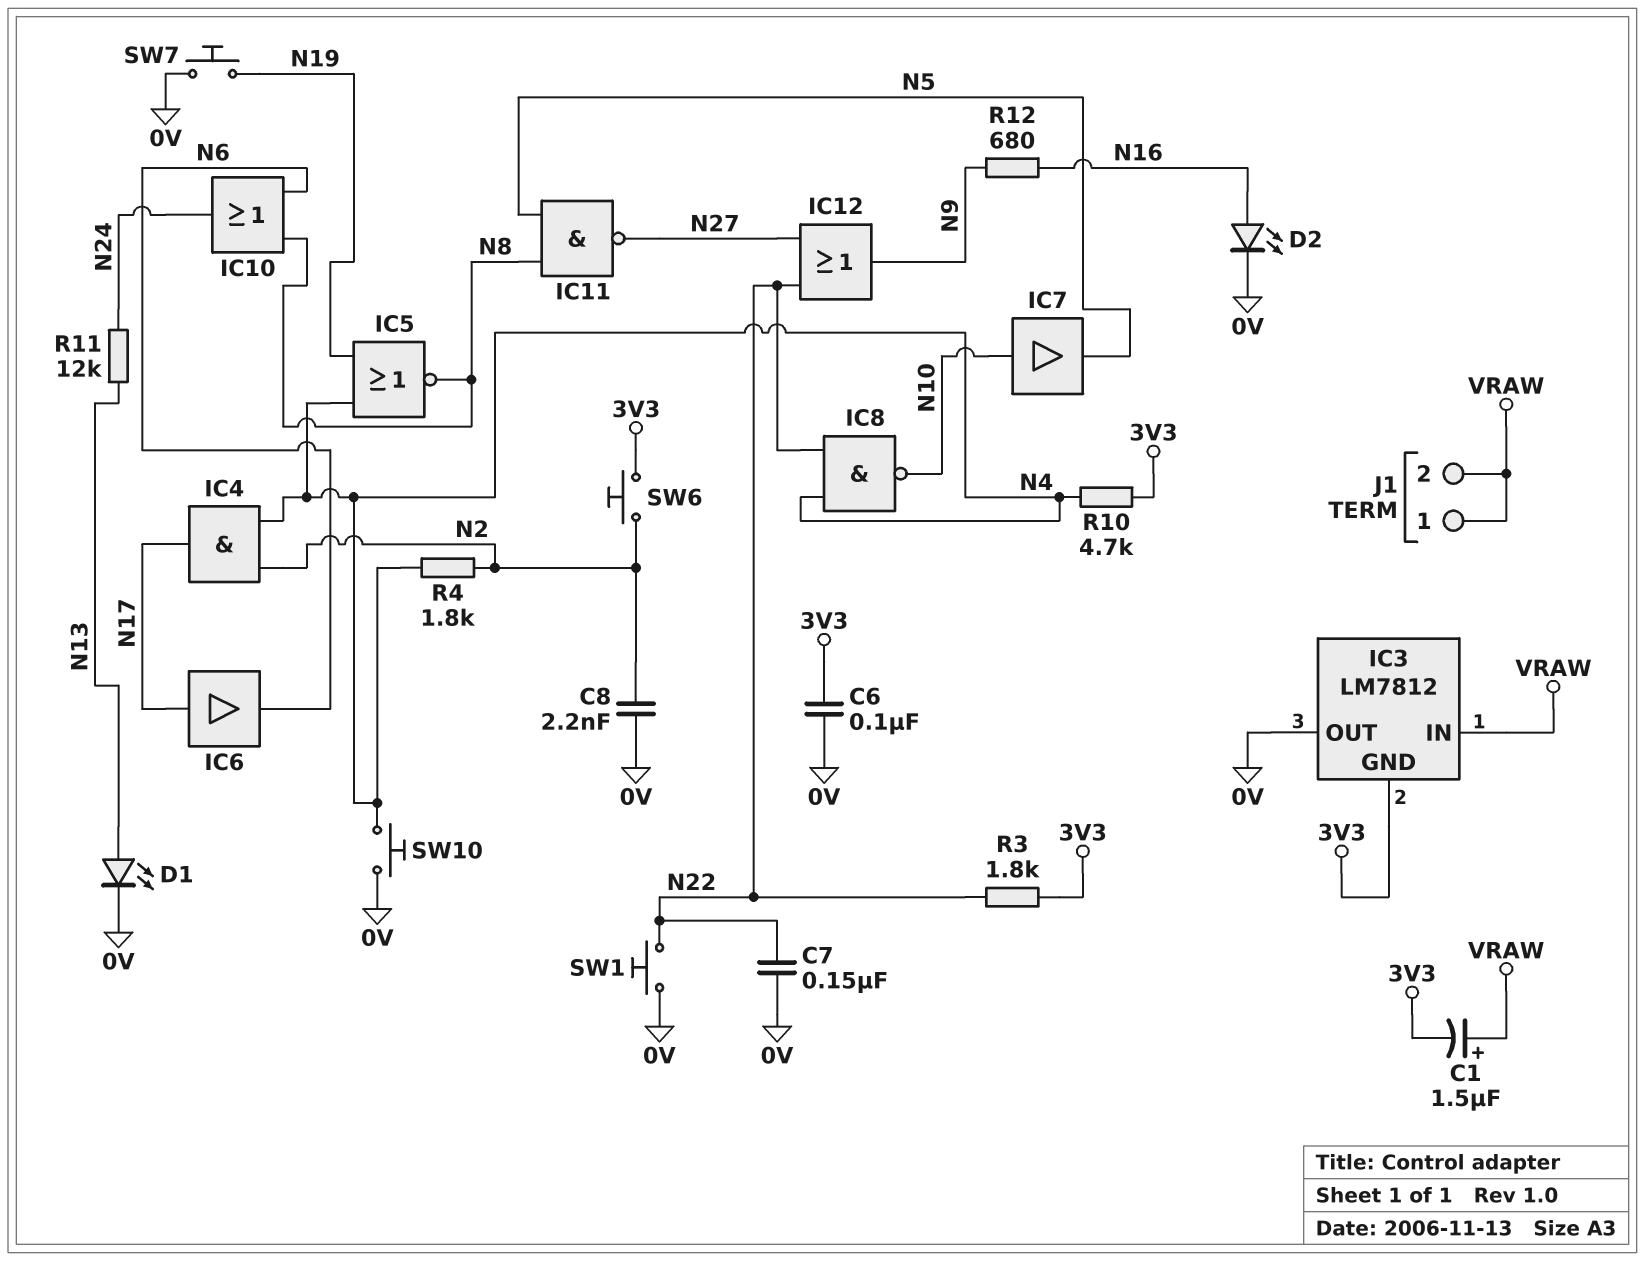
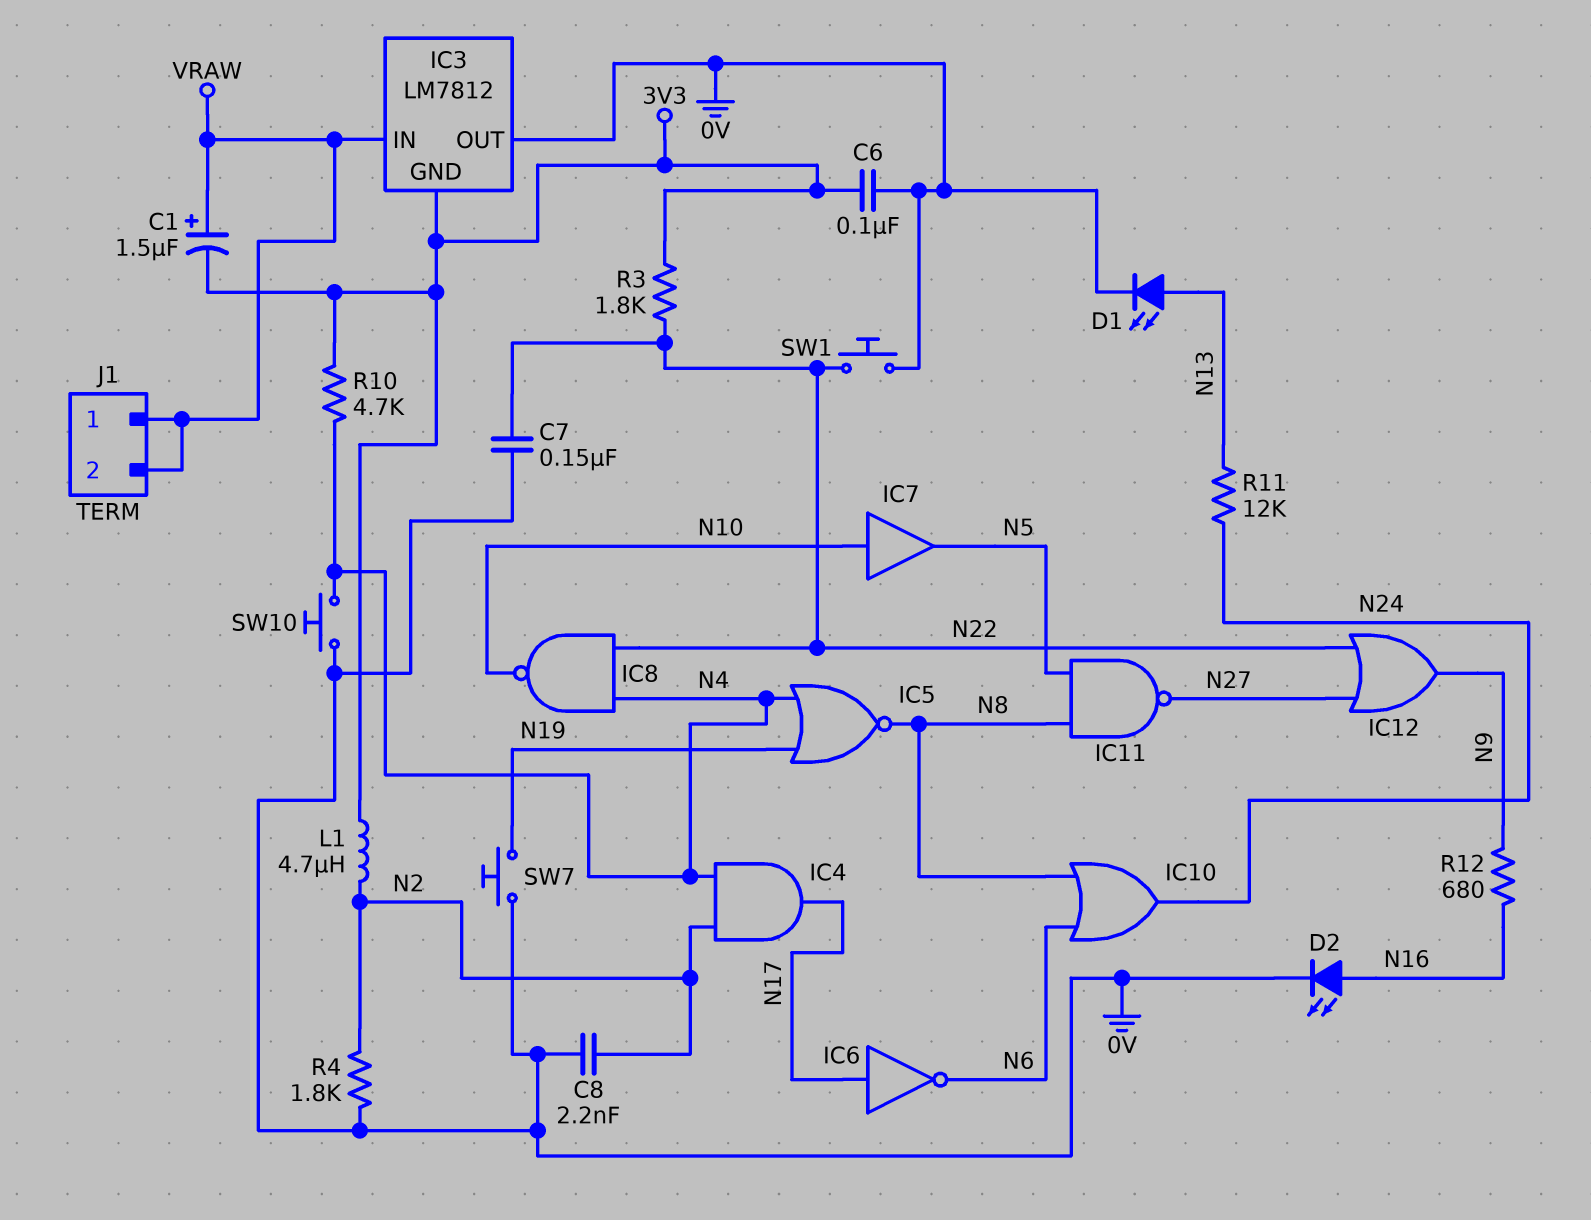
IC6: buffer (in N17, out N6) -> NOT (in N17, out N6)
L1: none -> 4.7uH (3V3, N2)
R4: 1.8k (N2, N4) -> 1.8k (0V, N2)
SW6: button (3V3, N2) -> none

